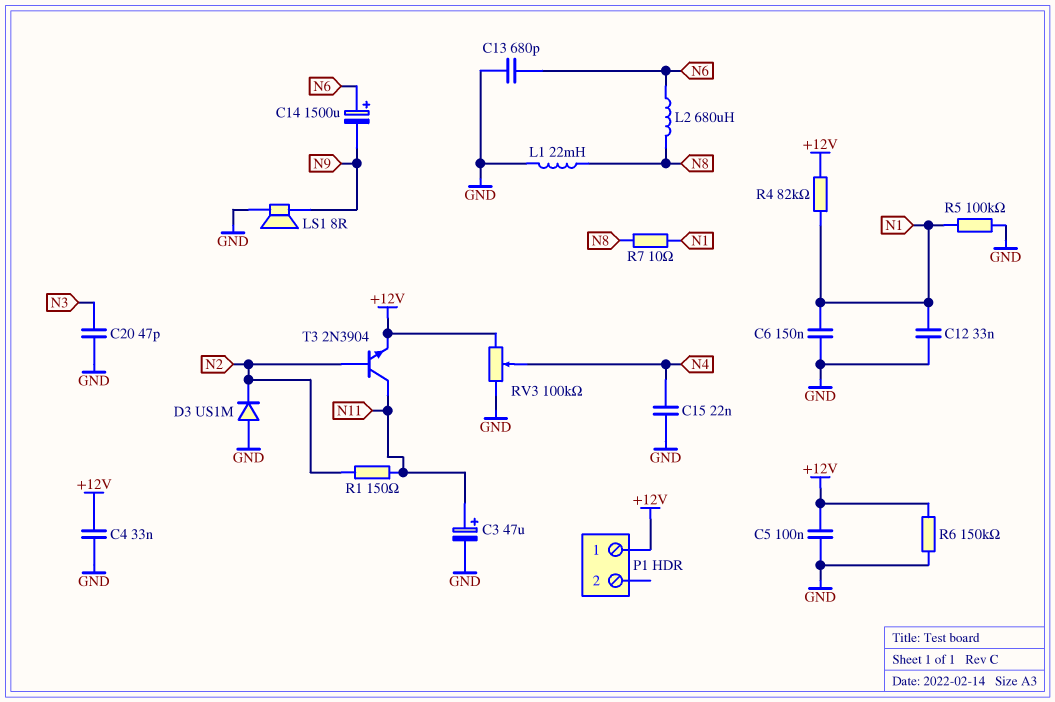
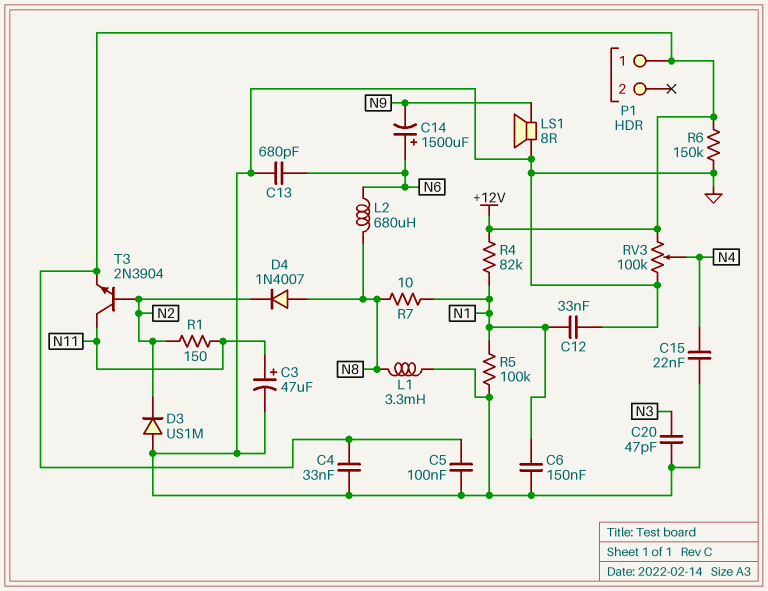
D4: none -> diode 1N4007 (A N8, K N2)
L1: 22mH (GND, N8) -> 3.3mH (GND, N8)

